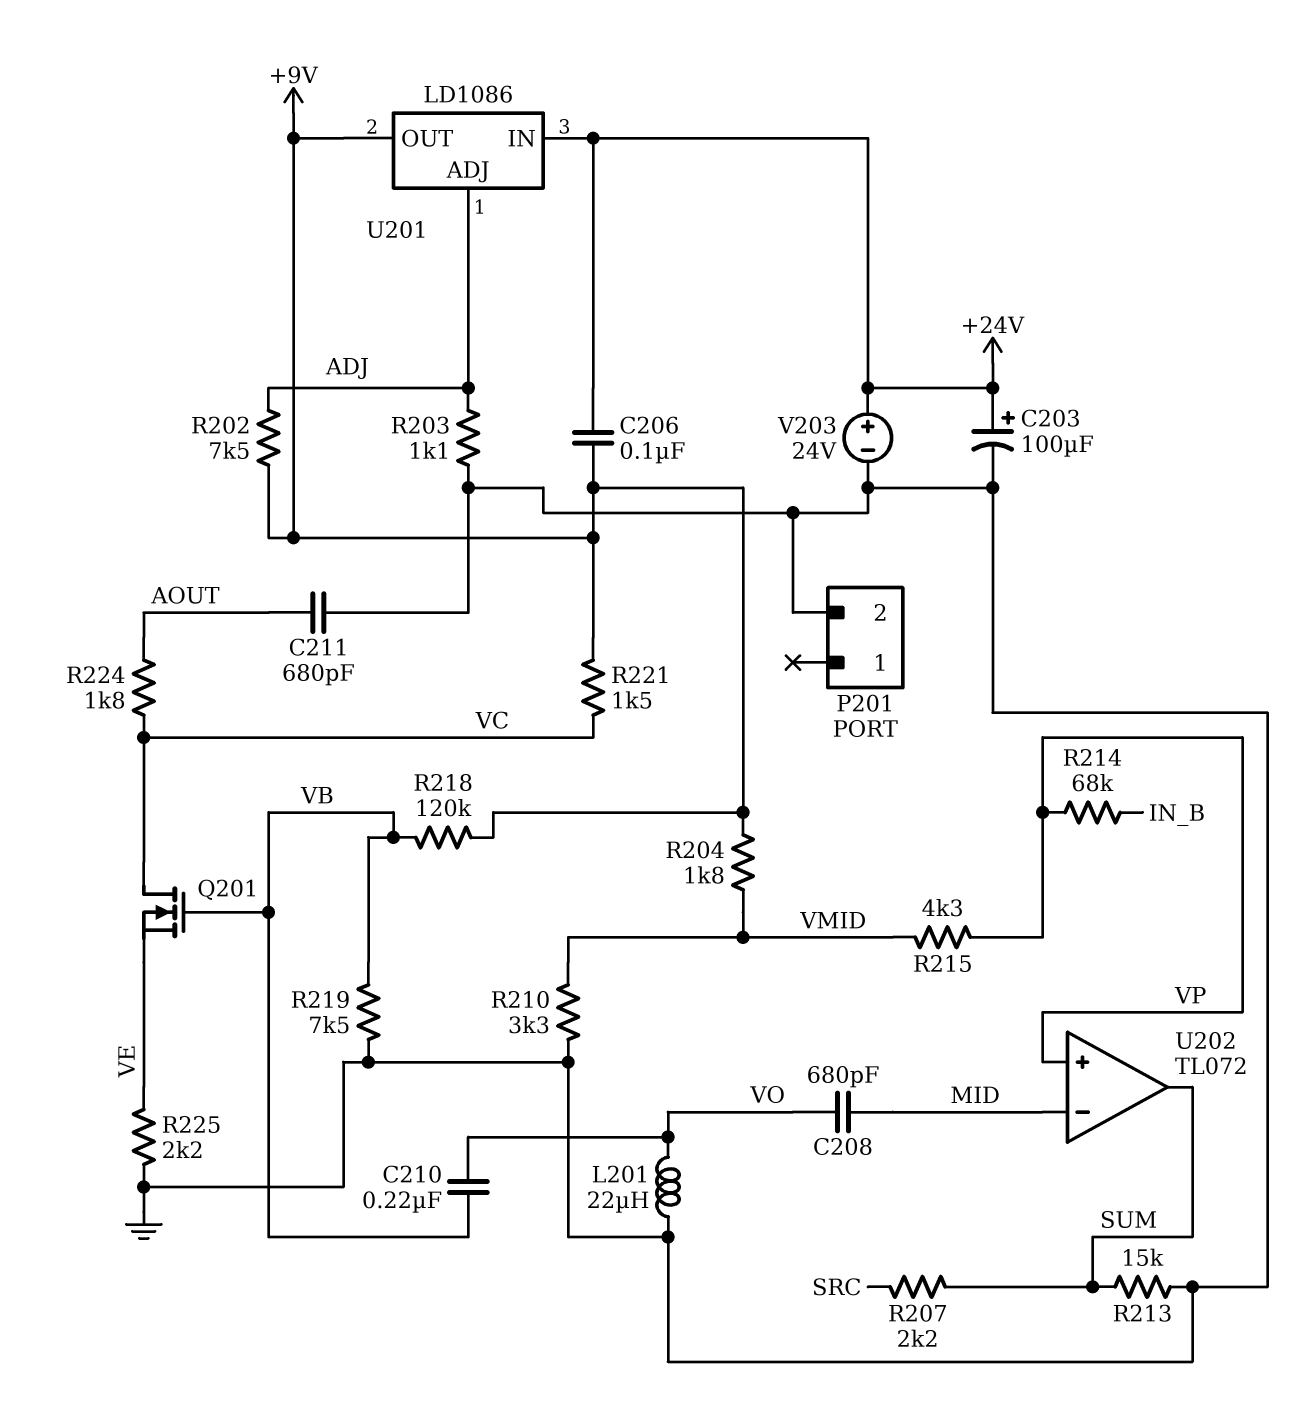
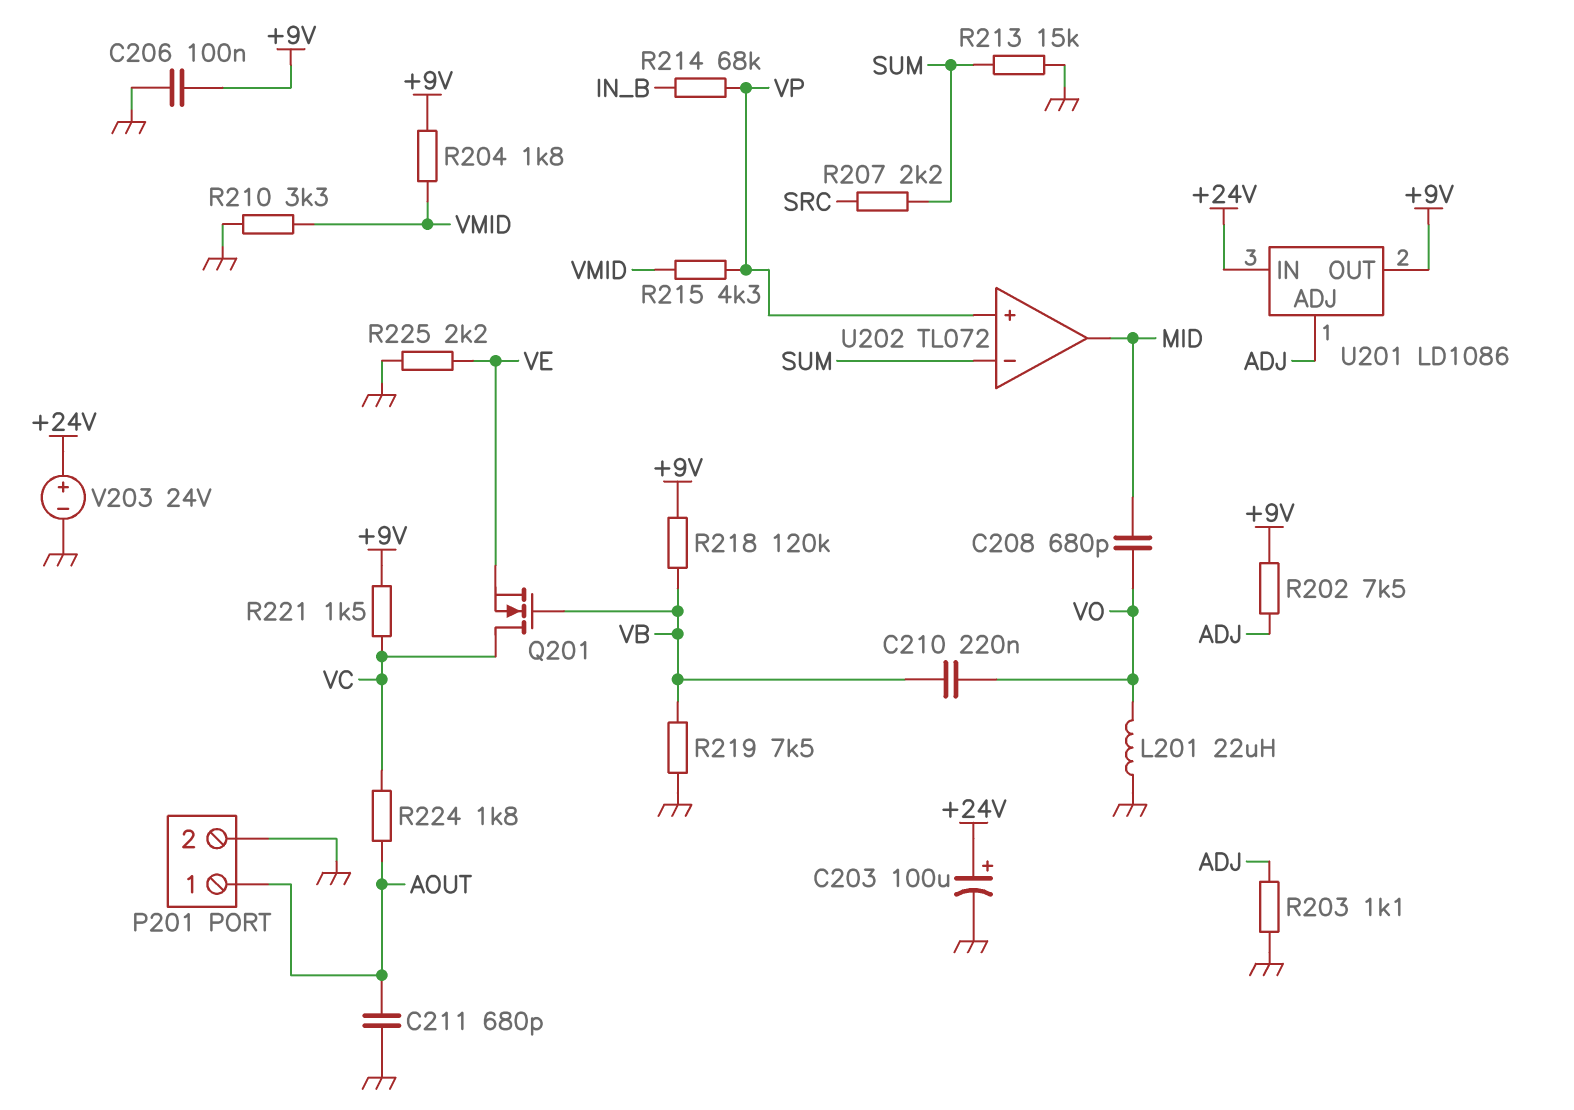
C206: 100nF (+9V, +24V) -> 100nF (+9V, GND)
P201 pin 1: none -> AOUT
U202 pin in-: MID -> SUM
U202 pin out: SUM -> MID

